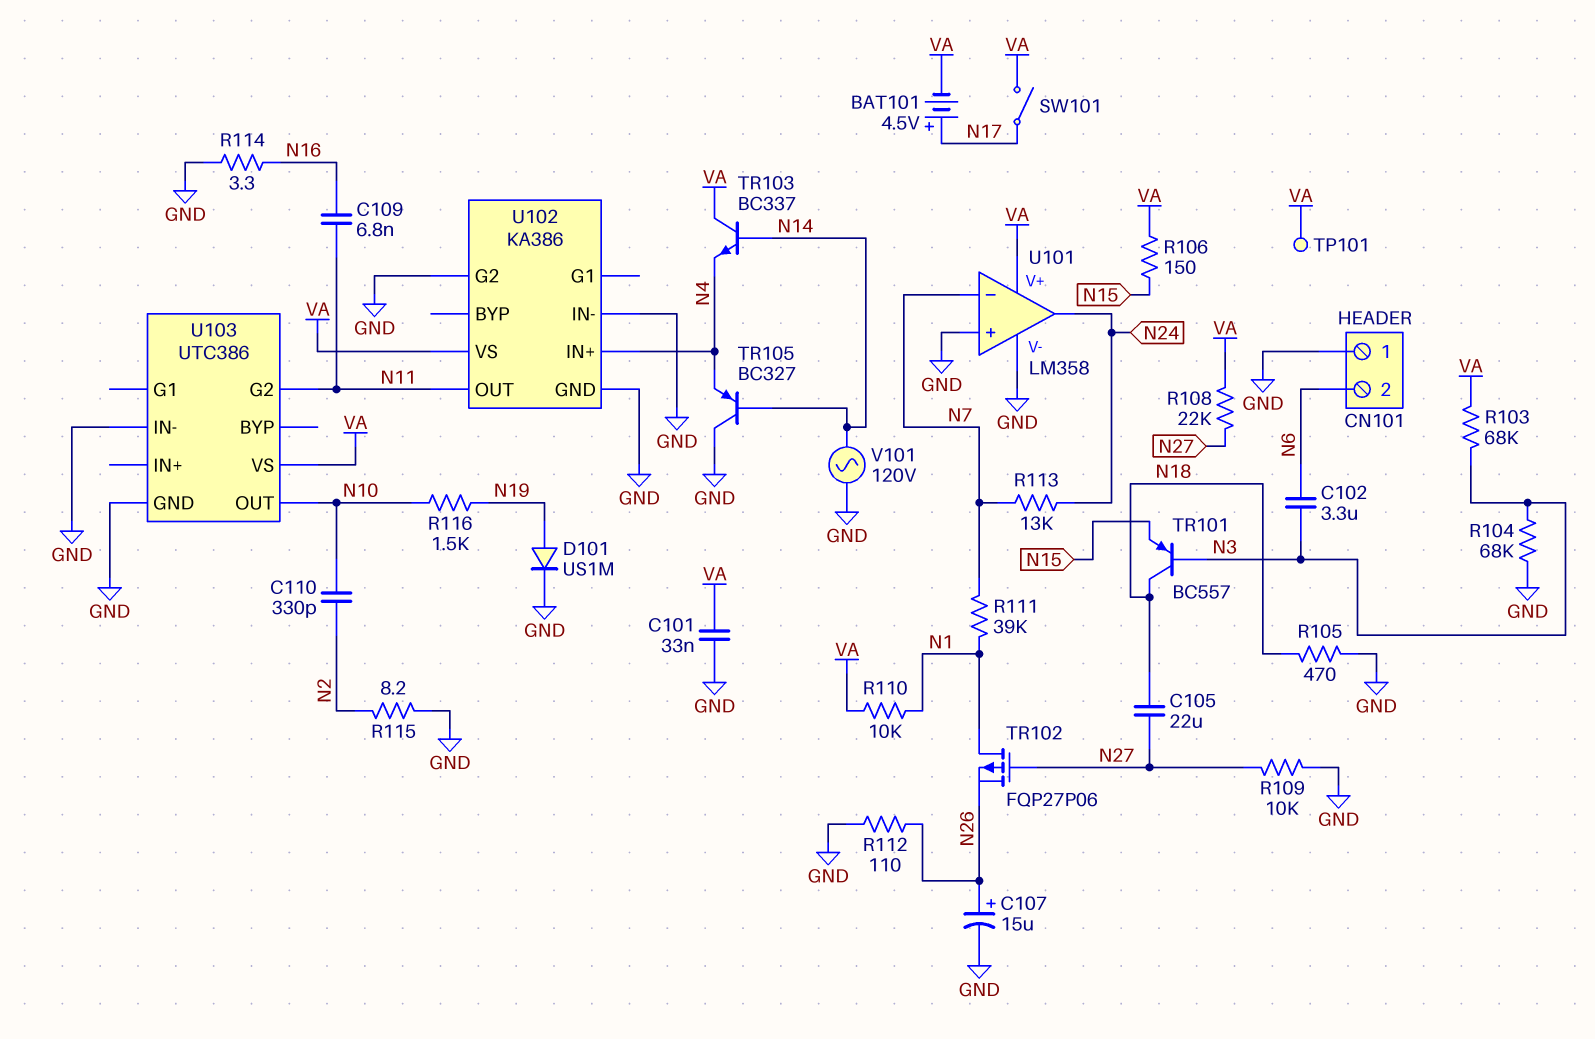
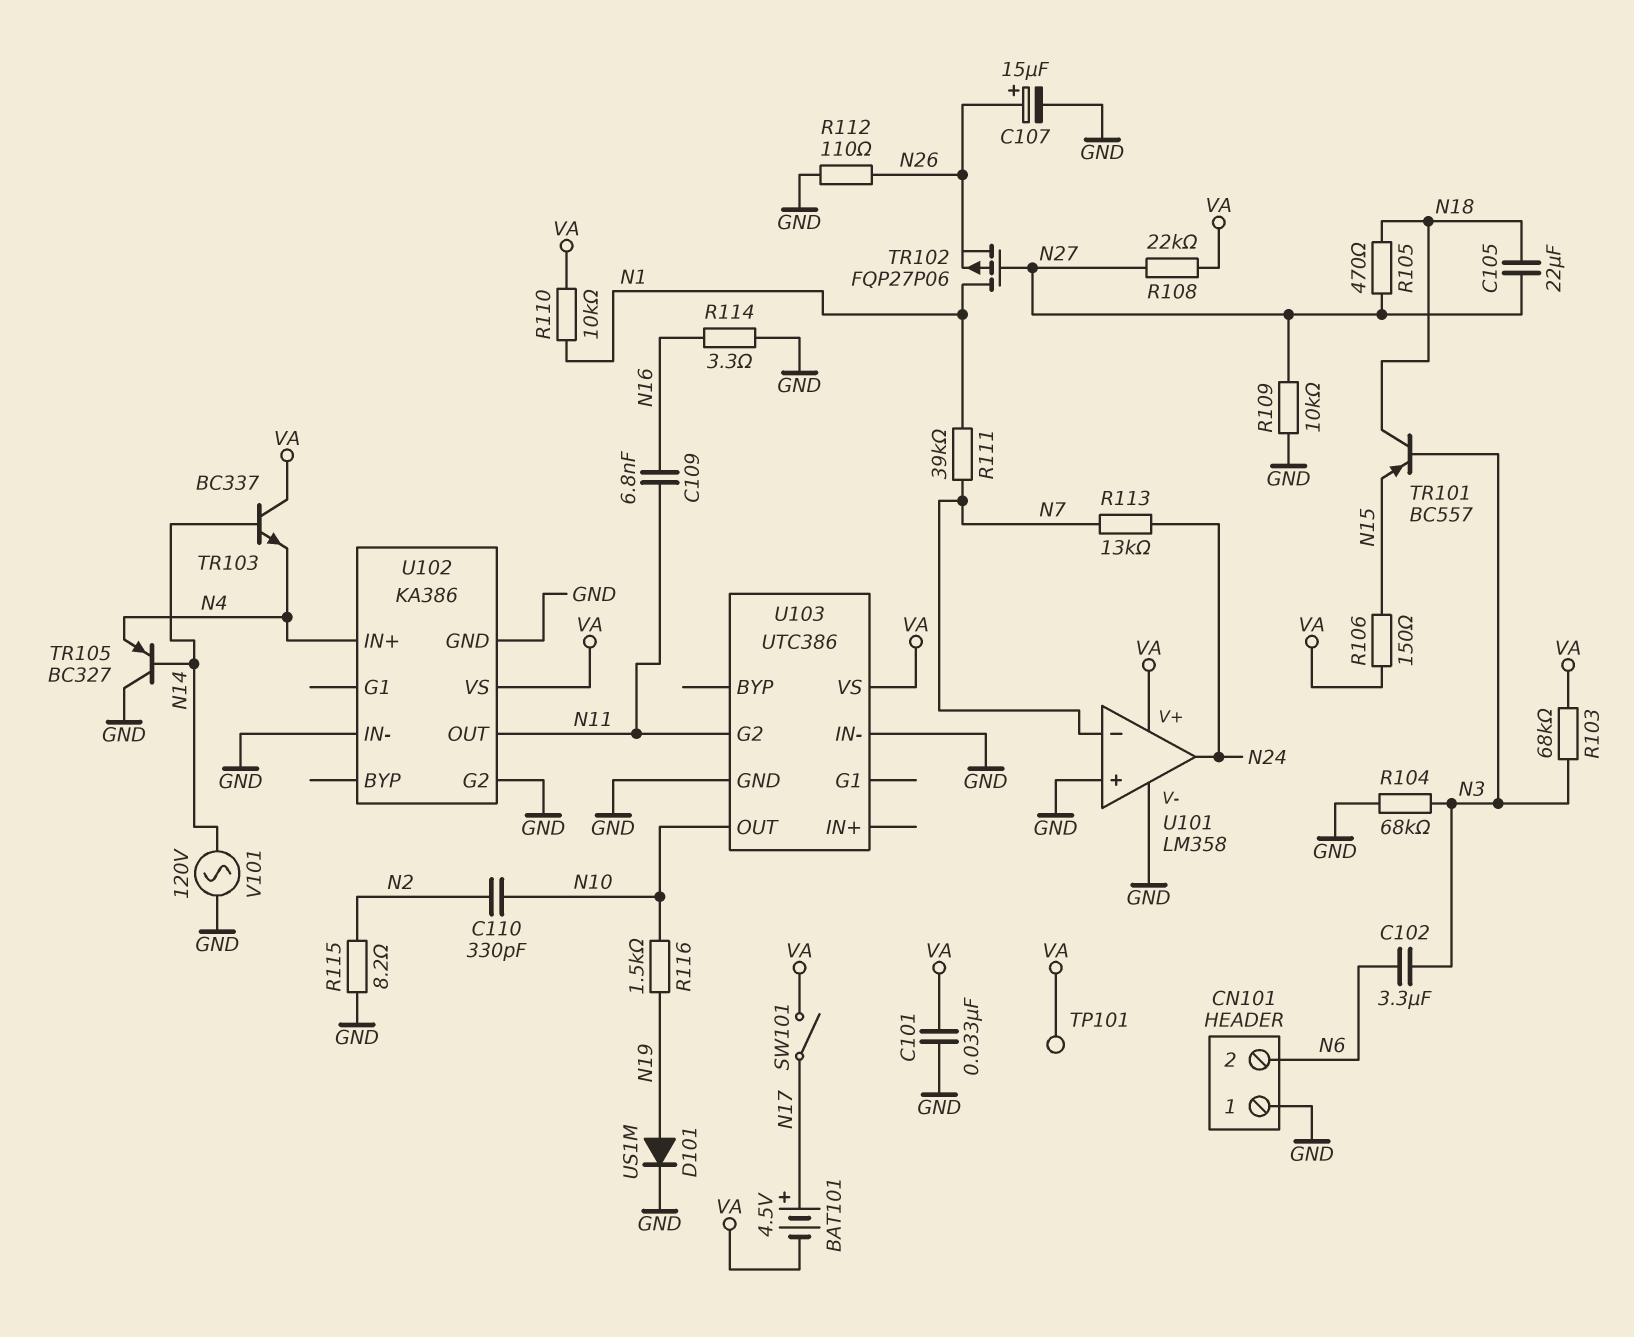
R105: 470 (GND, N18) -> 470 (N18, N27)

